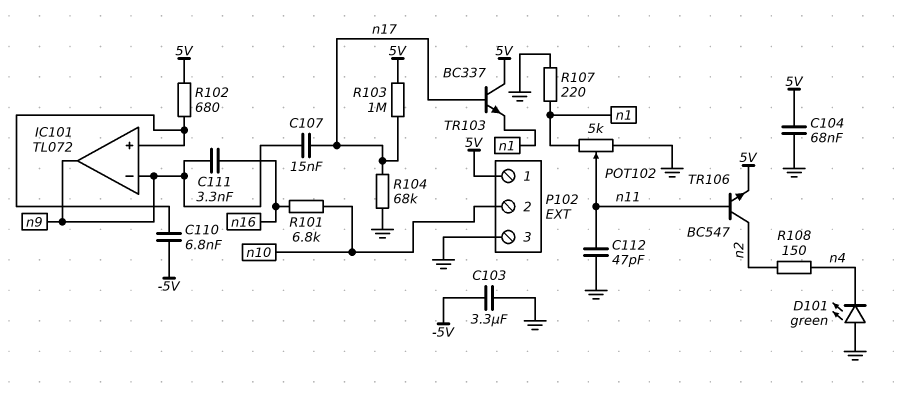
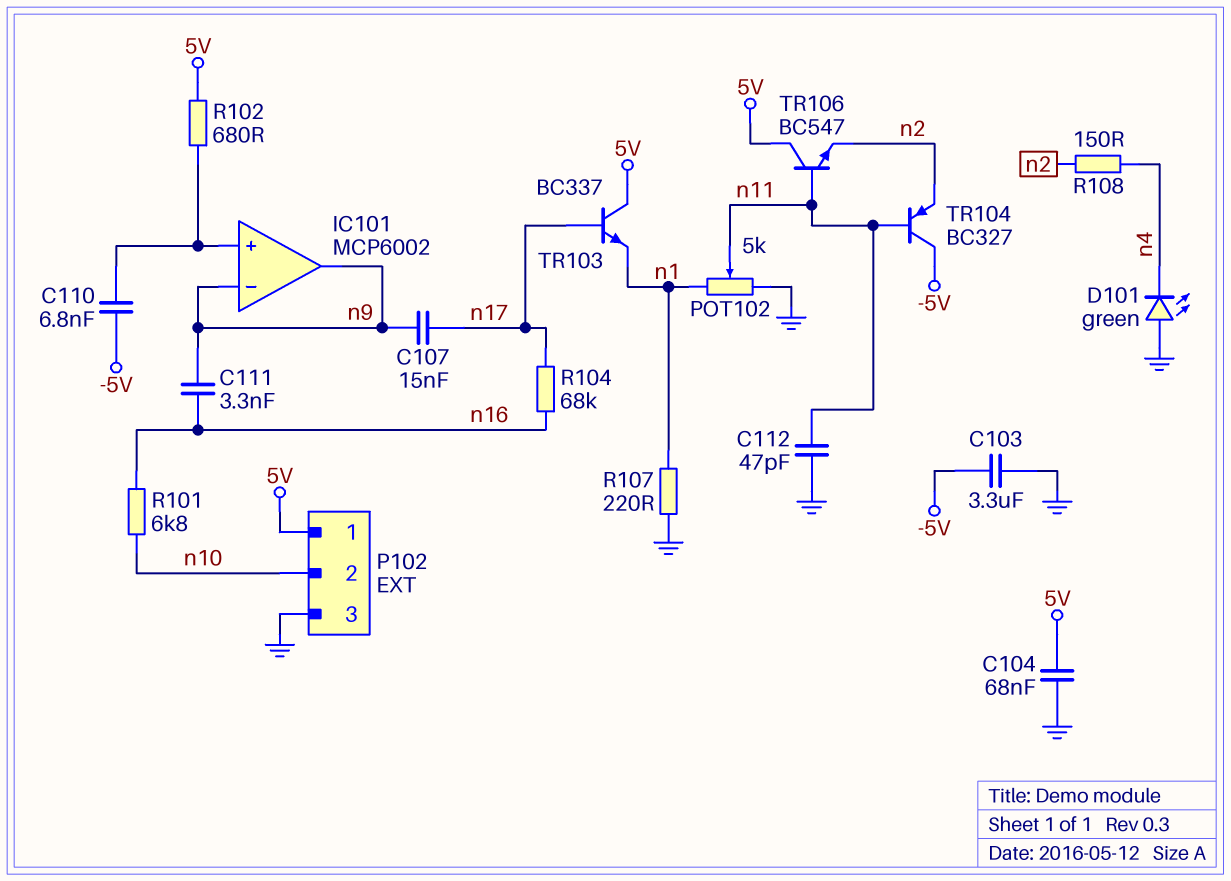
IC101: TL072 -> MCP6002
R103: 1M (5V, n17) -> none
R104: 68k (GND, n17) -> 68k (n16, n17)
TR104: none -> PNP BC327 (B n11, C -5V, E n2)
TR106: NPN BC547 (B n11, C n2, E 5V) -> NPN BC547 (B n11, C 5V, E n2)

